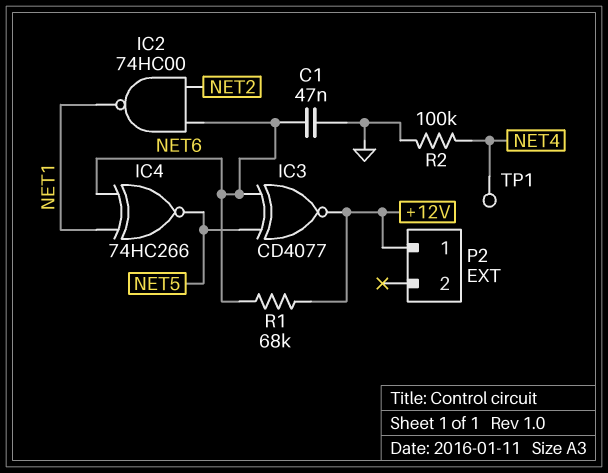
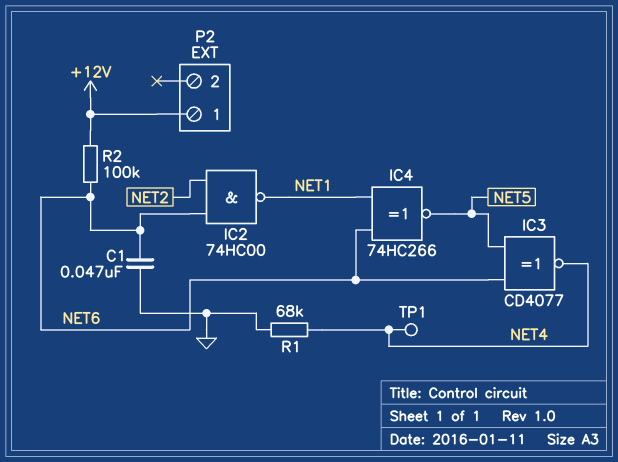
IC3: XNOR CD4077 (in NET5, in NET6, out +12V) -> XNOR CD4077 (in NET5, in NET6, out NET4)
R1: 68k (+12V, NET6) -> 68k (GND, NET4)
R2: 100k (GND, NET4) -> 100k (+12V, NET6)

